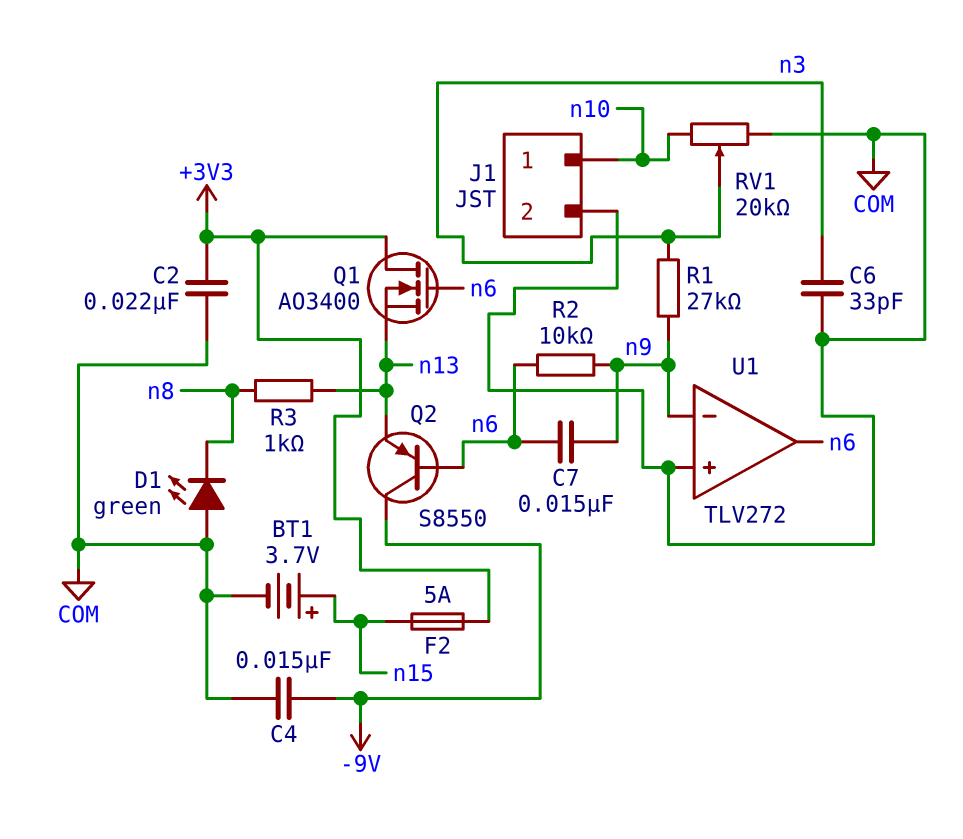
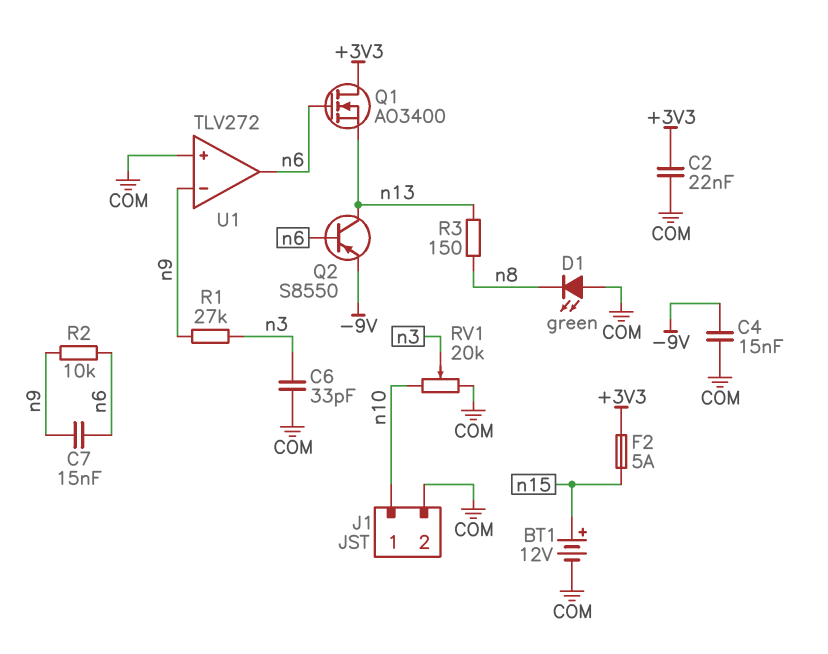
BT1: 3.7V (plus n15, minus COM) -> 12V (plus n15, minus COM)
Q2: PNP S8550 (B n6, C -9V, E n13) -> PNP S8550 (B n6, C n13, E -9V)
R3: 1k (n8, n13) -> 150 (n8, n13)

